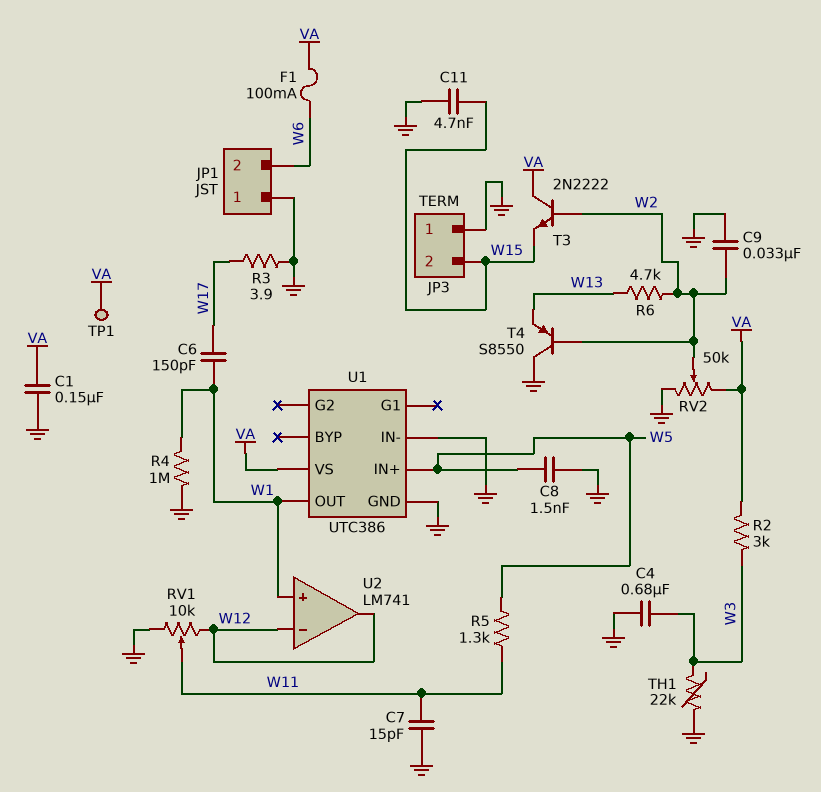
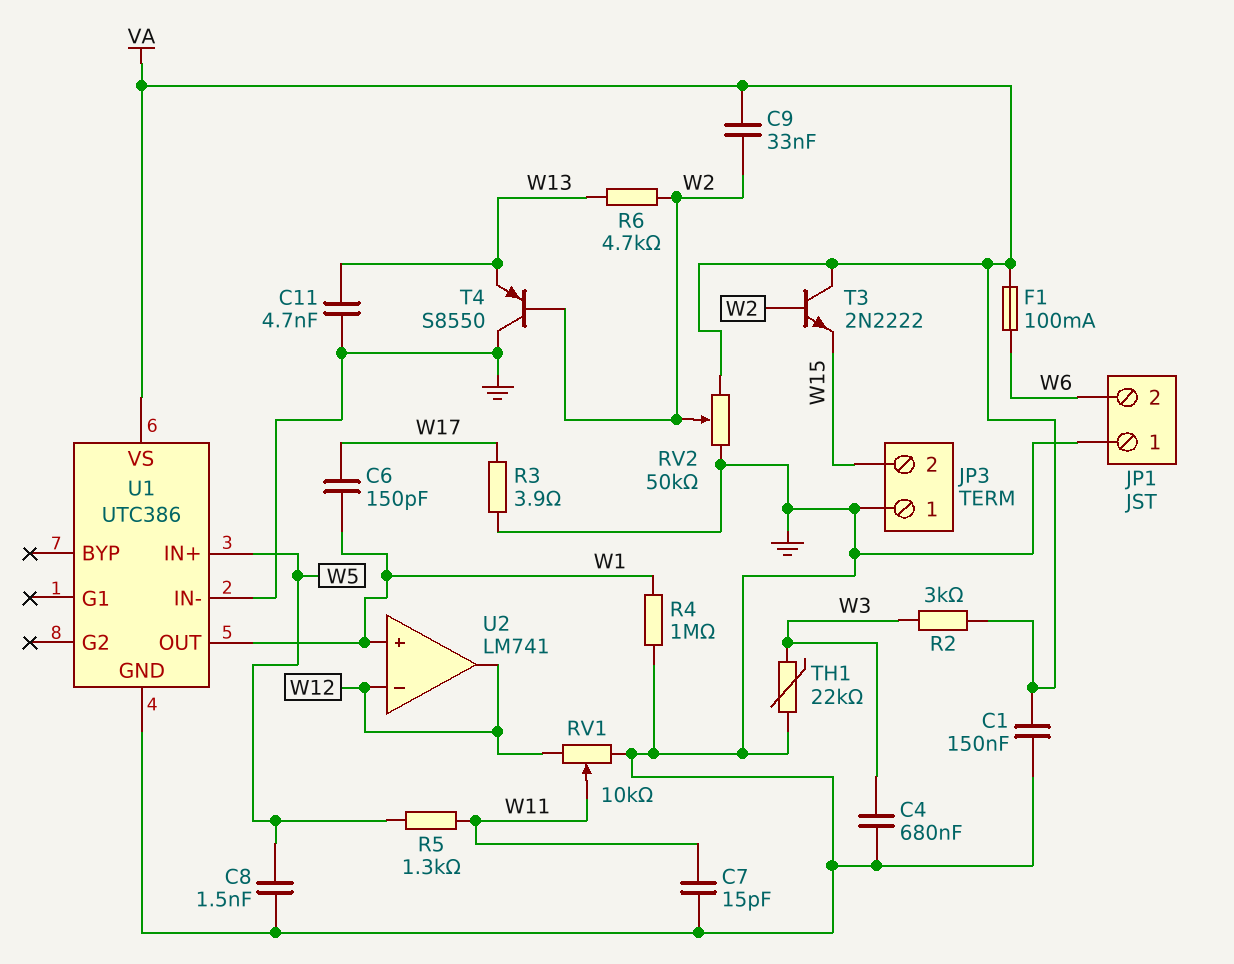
C9: 33nF (GND, W2) -> 33nF (VA, W2)
C11: 4.7nF (GND, W15) -> 4.7nF (GND, W13)
TP1: test point (VA) -> none

